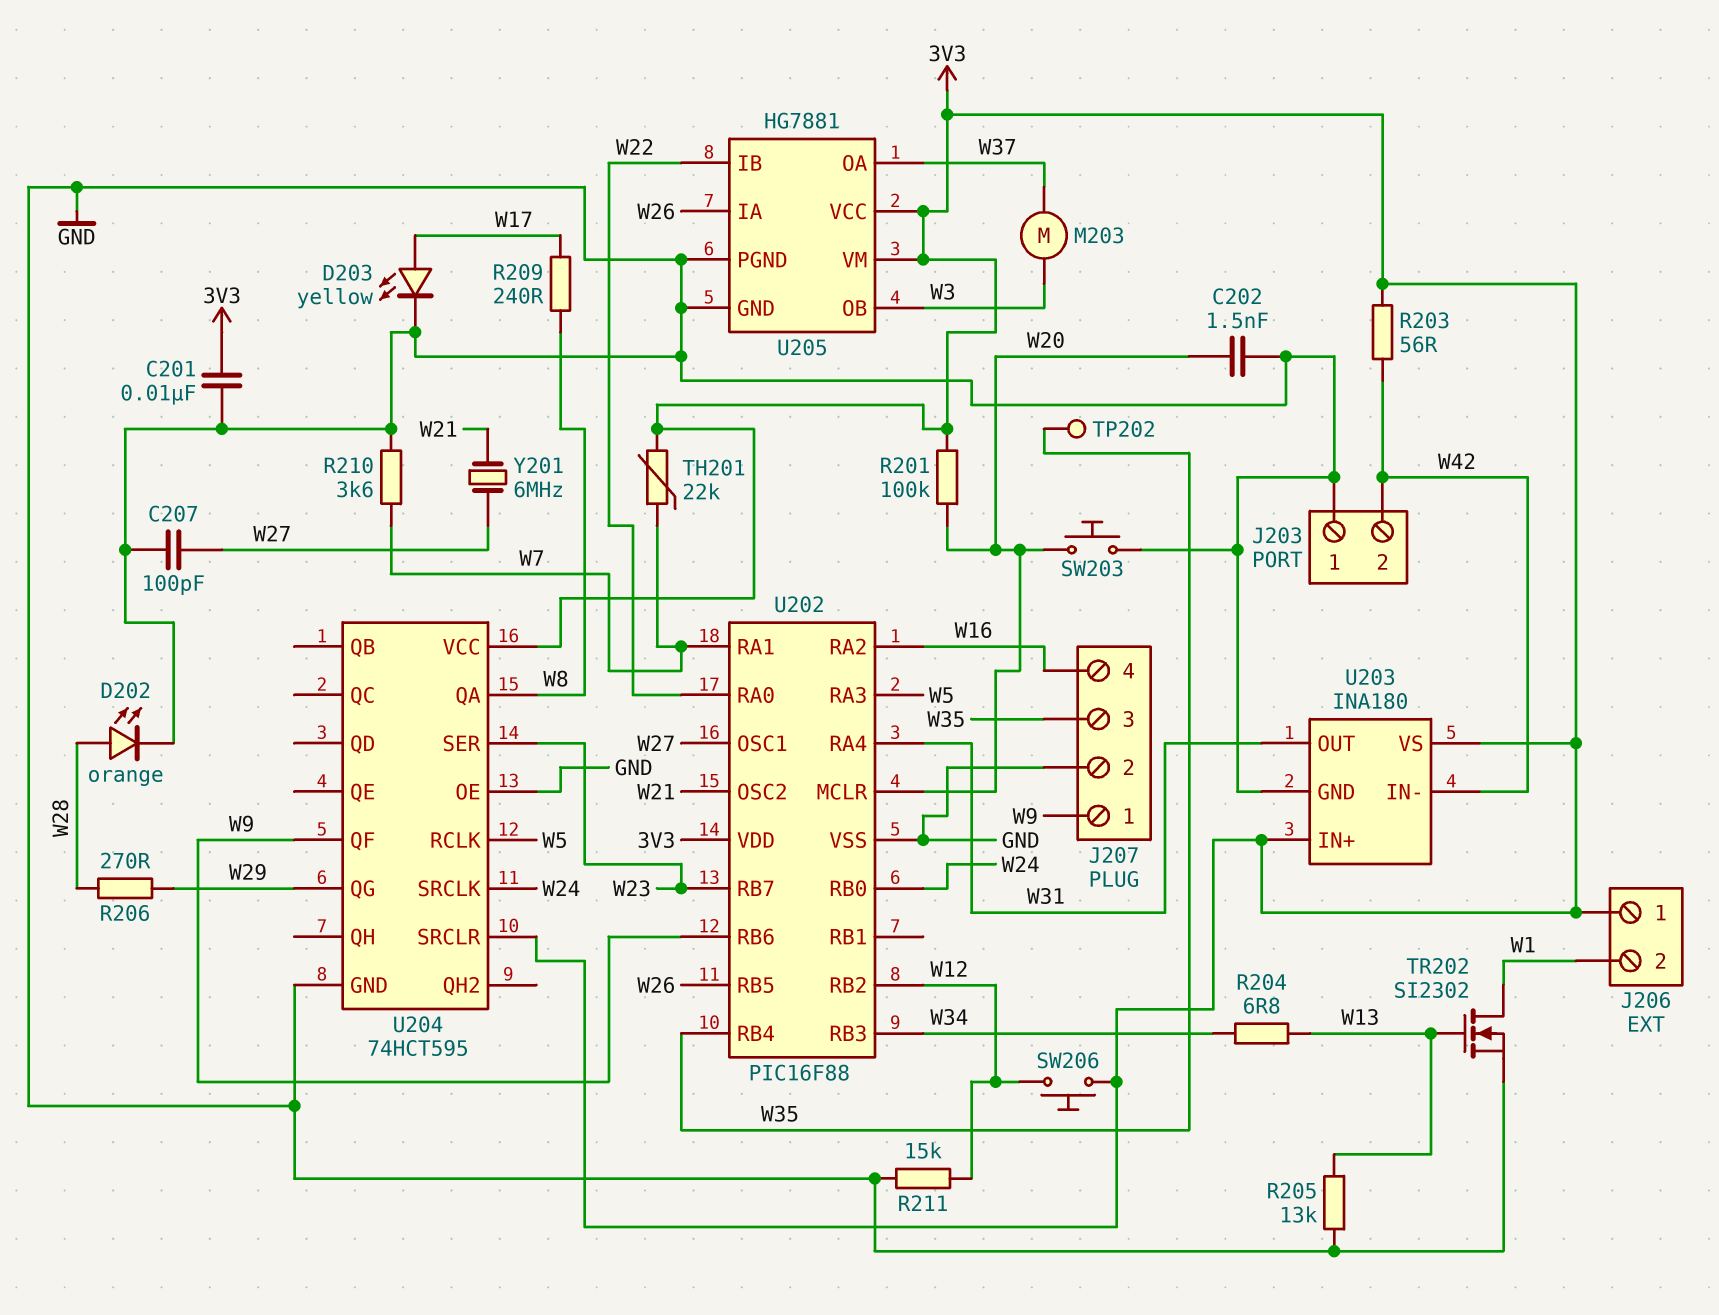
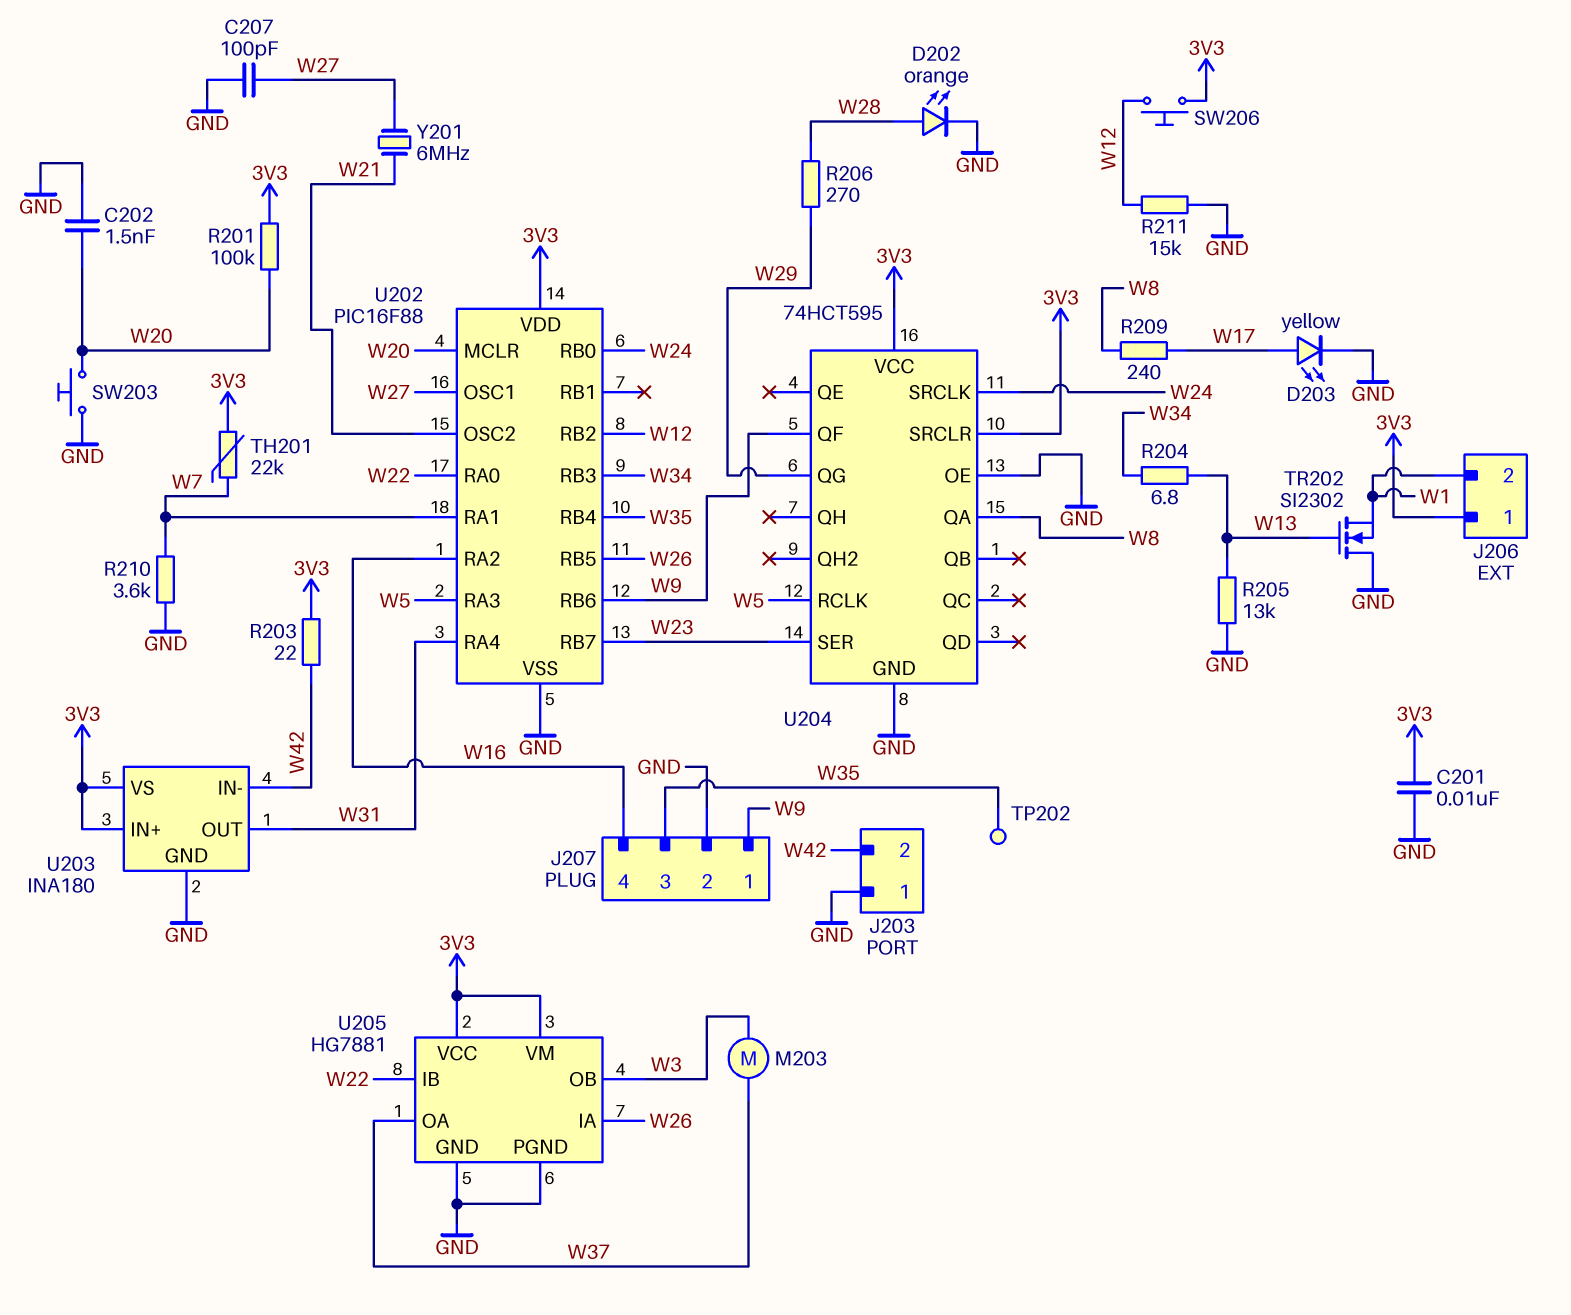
R203: 56 (3V3, W42) -> 22 (3V3, W42)
TR202: NMOS SI2302 (G W13, D W1, S GND) -> NMOS SI2302 (G W13, D GND, S W1)

